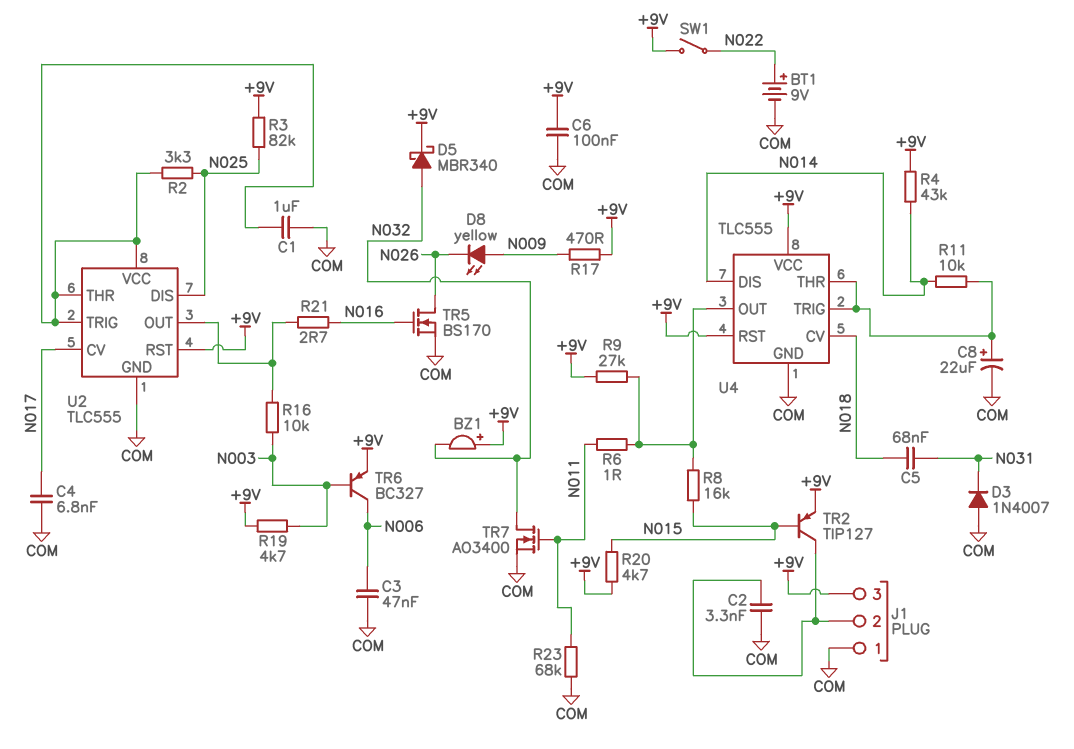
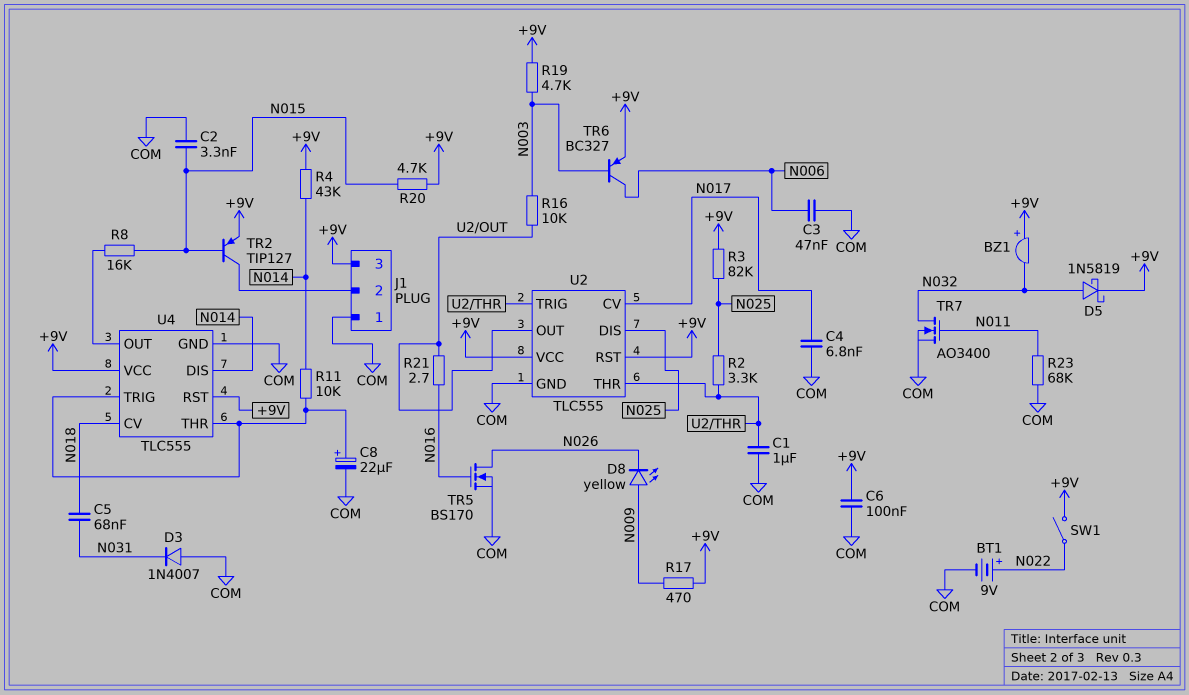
C2: 3.3nF (COM, J1/2) -> 3.3nF (COM, N015)
D5: schottky MBR340 (A N032, K +9V) -> schottky 1N5819 (A N032, K +9V)
R6: 1 (N011, U4/OUT) -> none
R9: 27k (+9V, U4/OUT) -> none
U2 pin VCC: U2/THR -> +9V

